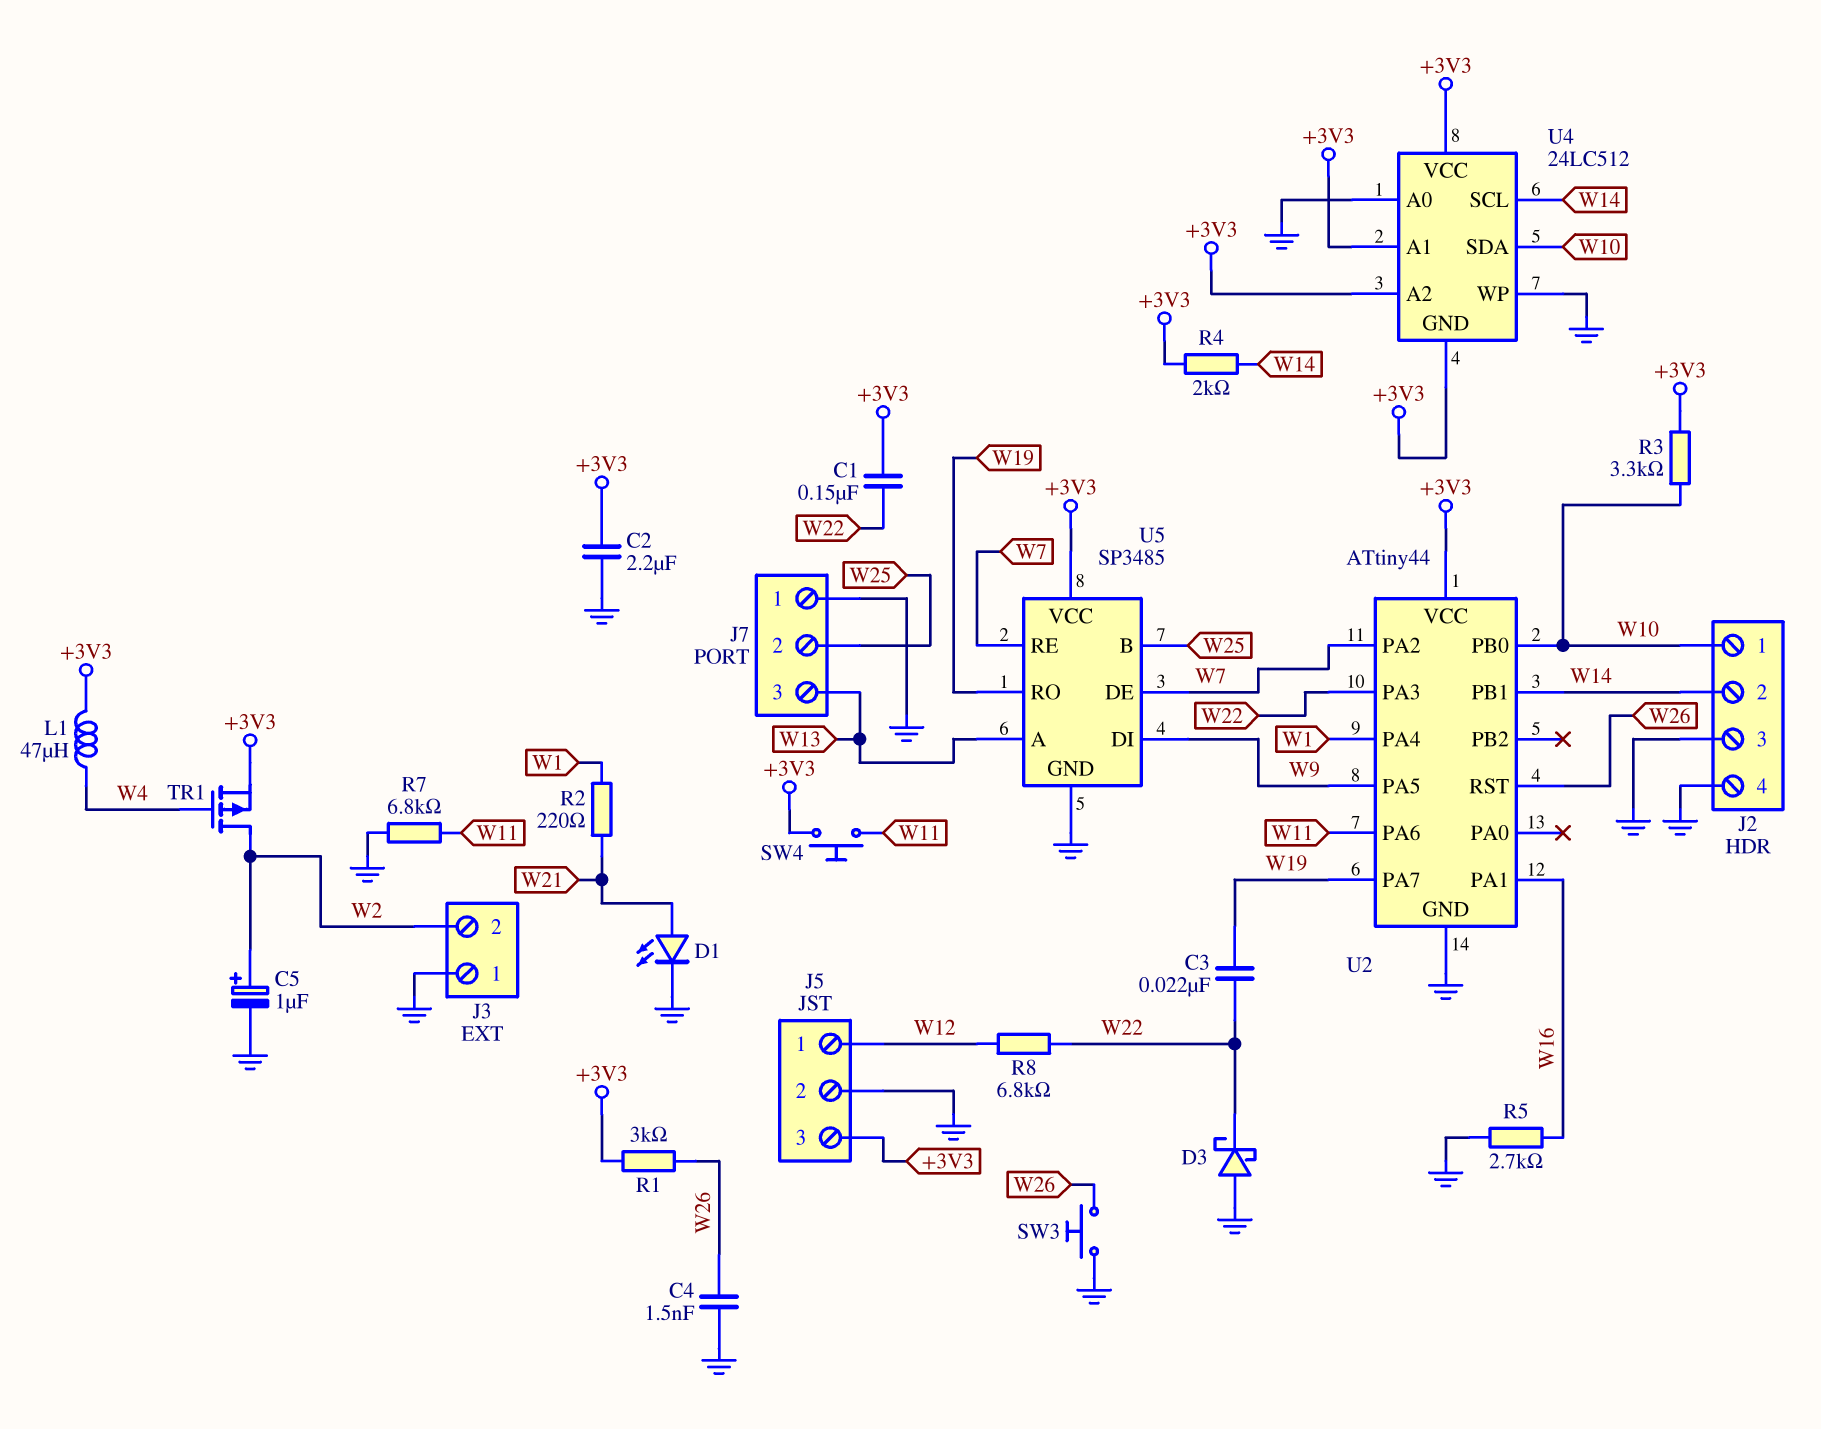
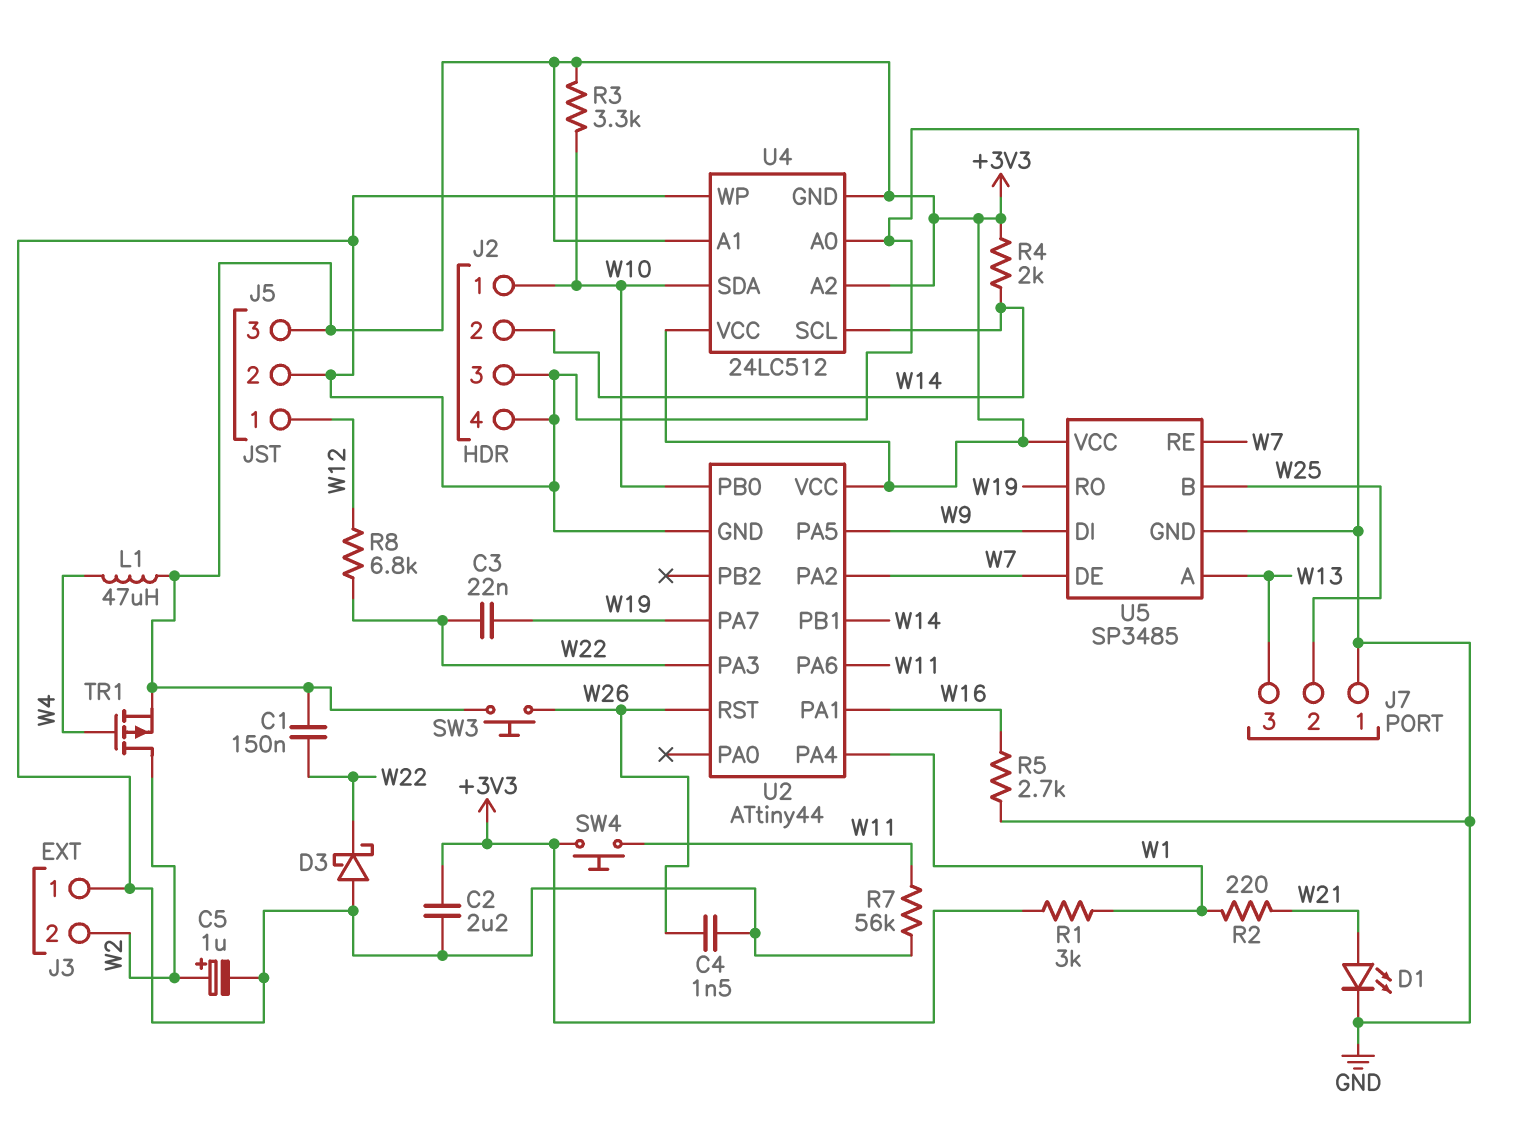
R1: 3k (+3V3, W26) -> 3k (+3V3, W1)
R7: 6.8k (GND, W11) -> 56k (GND, W11)
SW3: button (GND, W26) -> button (+3V3, W26)

